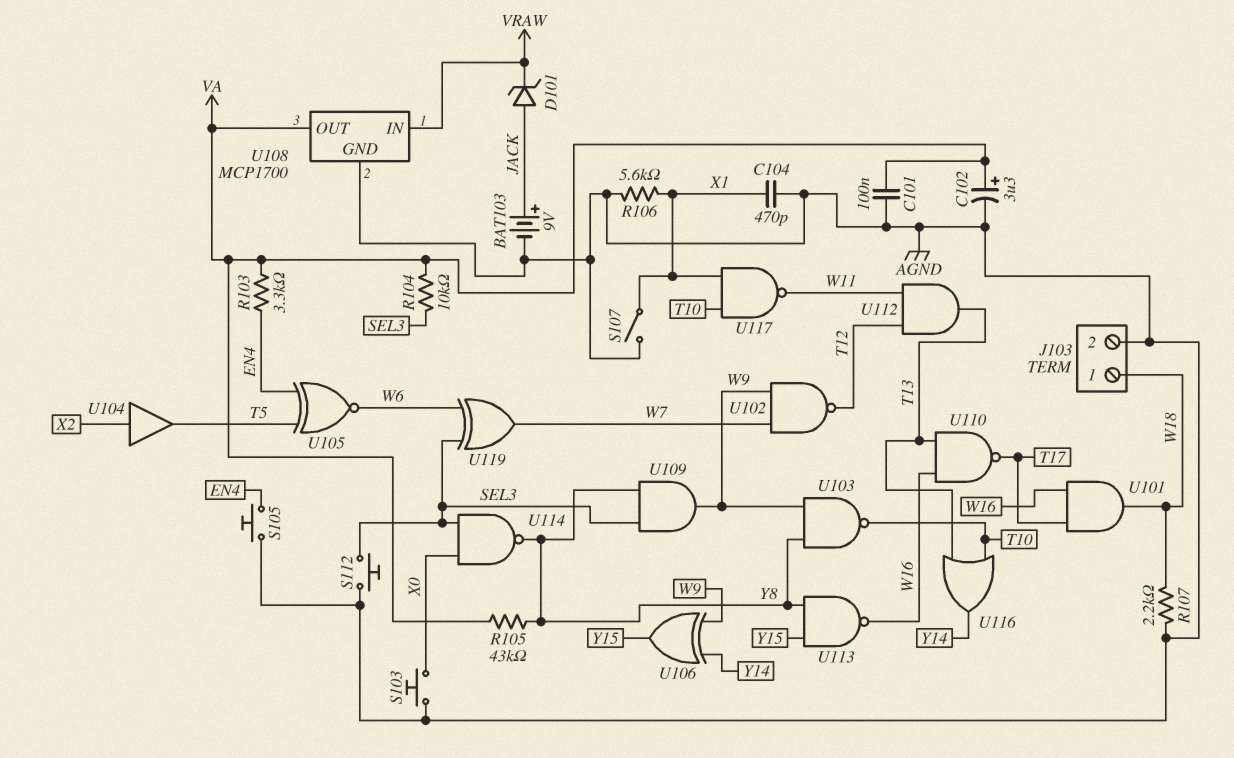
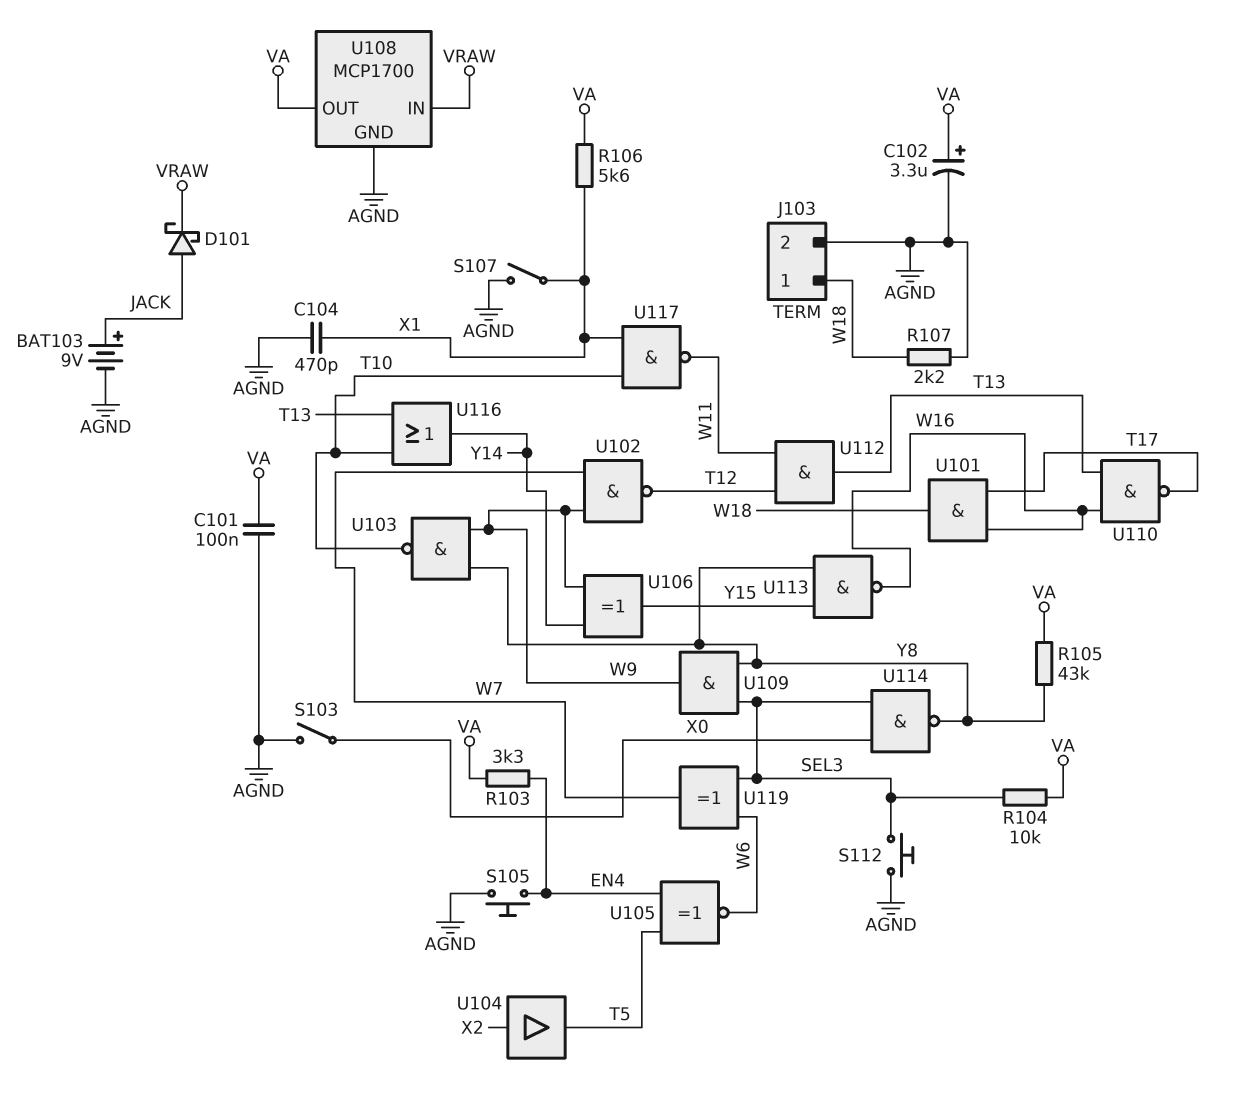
D101: zener (A JACK, K VRAW) -> schottky (A JACK, K VRAW)
R106: 5.6k (AGND, X1) -> 5.6k (VA, X1)
S103: button (AGND, X0) -> switch (AGND, X0)

